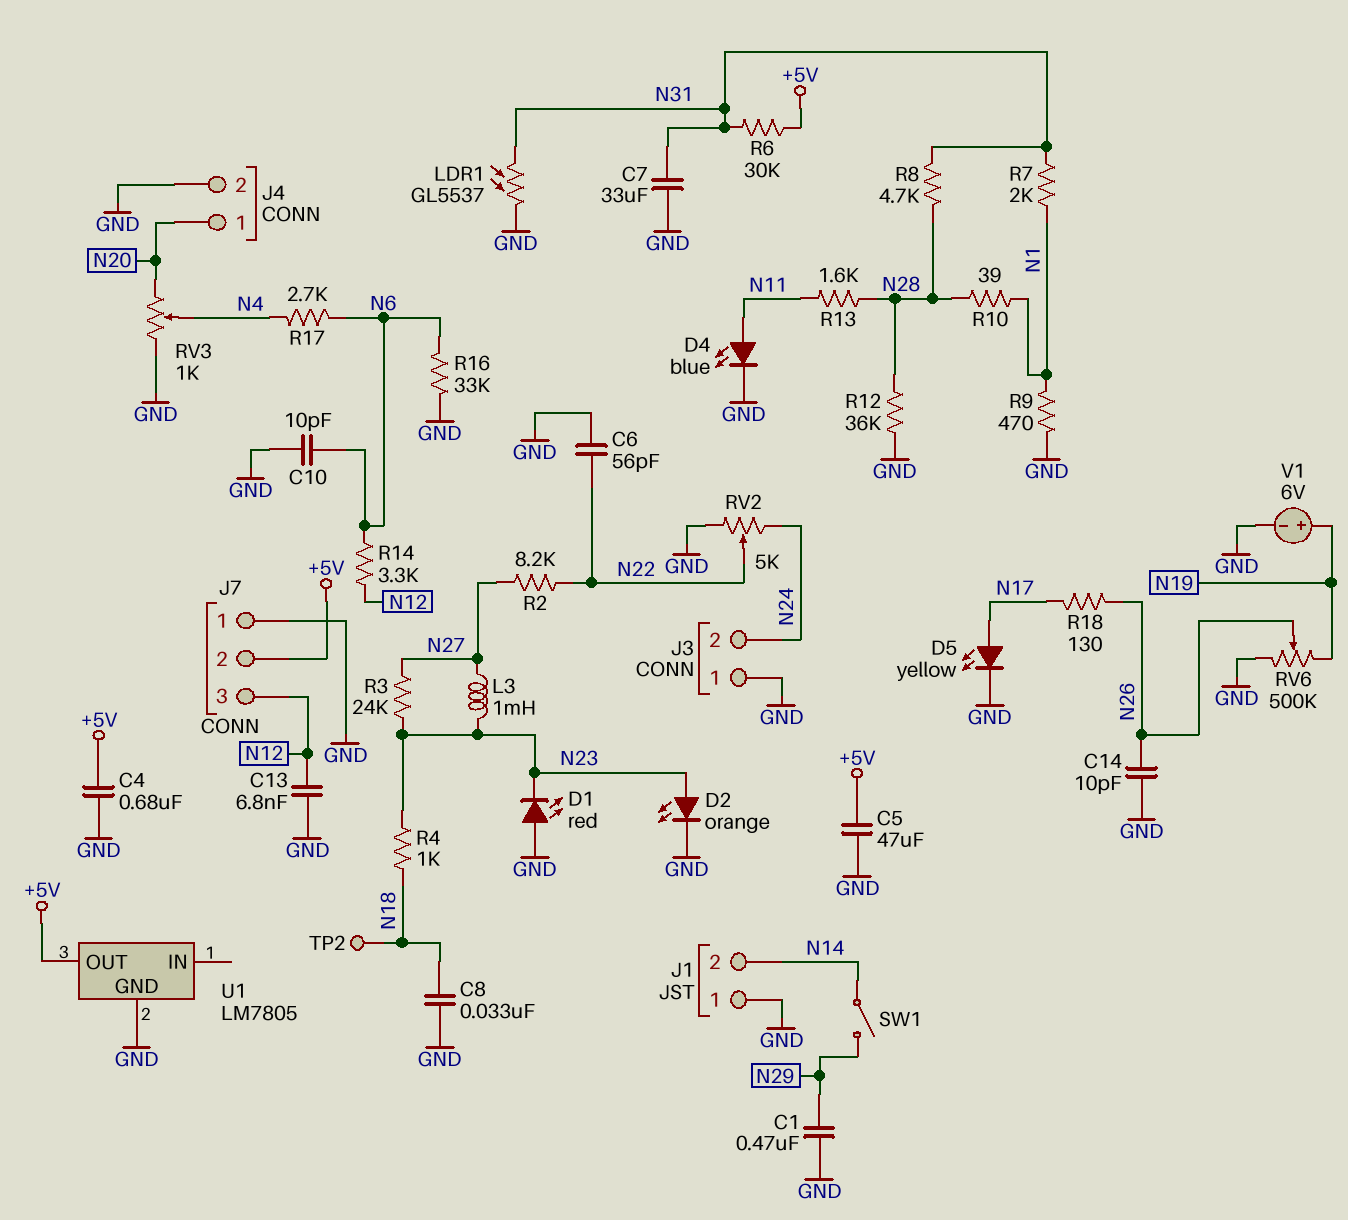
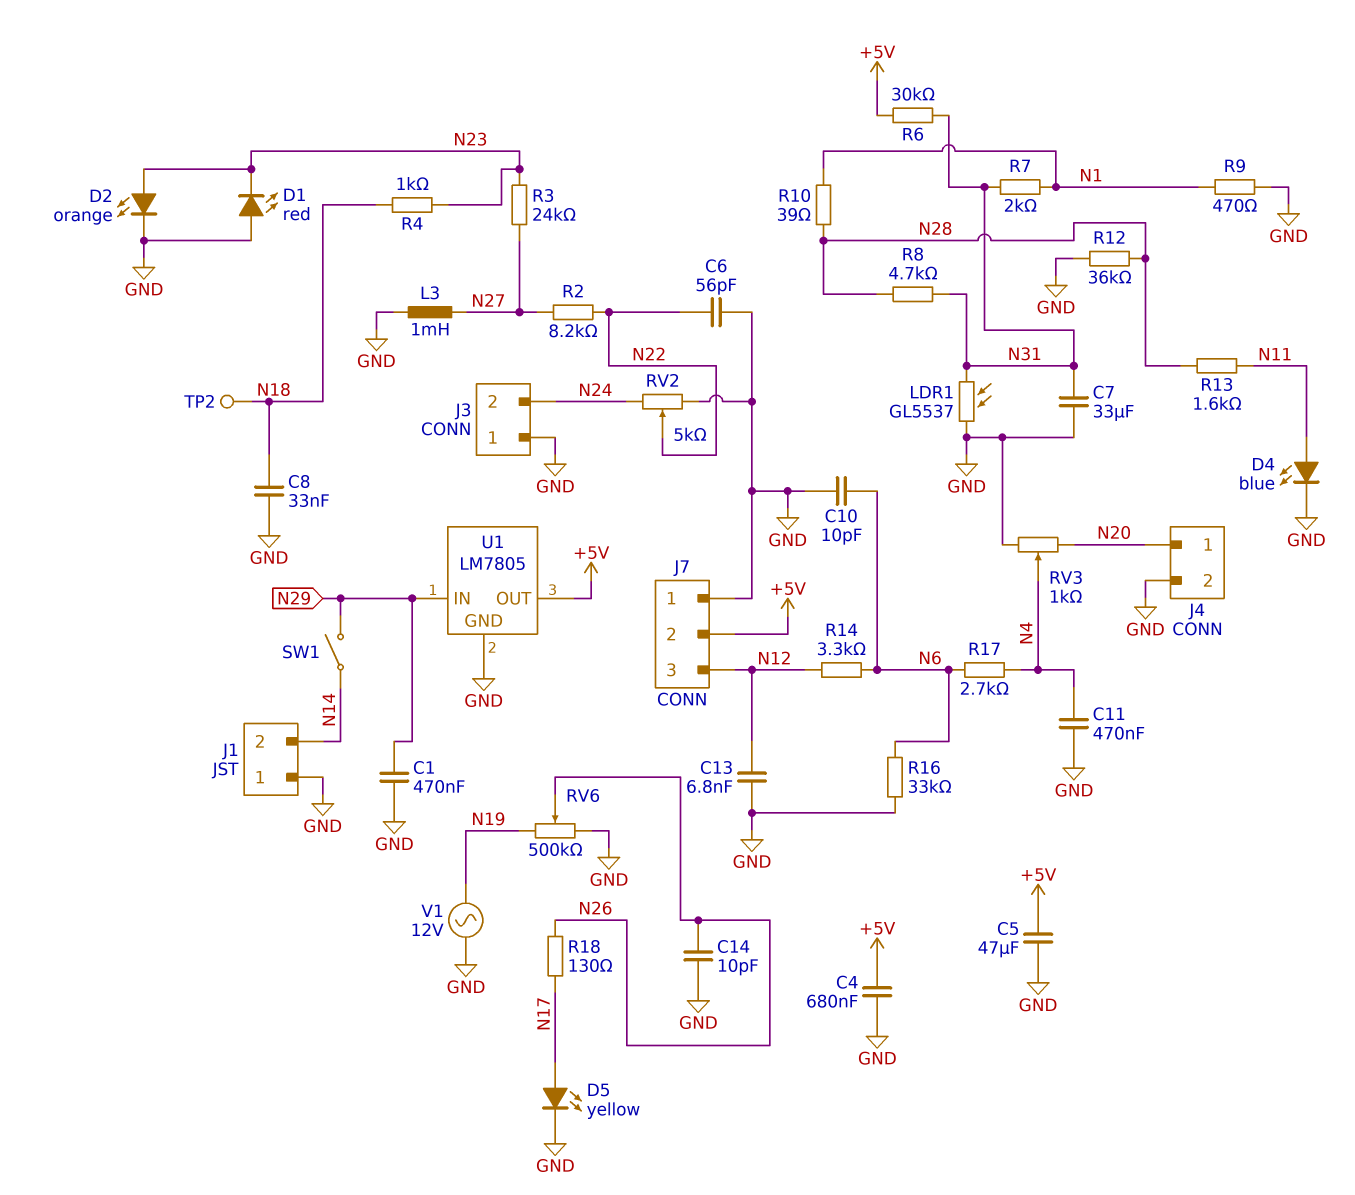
C11: none -> 470nF (GND, N4)
L3: 1mH (N23, N27) -> 1mH (GND, N27)
U1 pin IN: none -> N29
V1: 6V (plus N19, minus GND) -> AC 12V (GND, N19)

